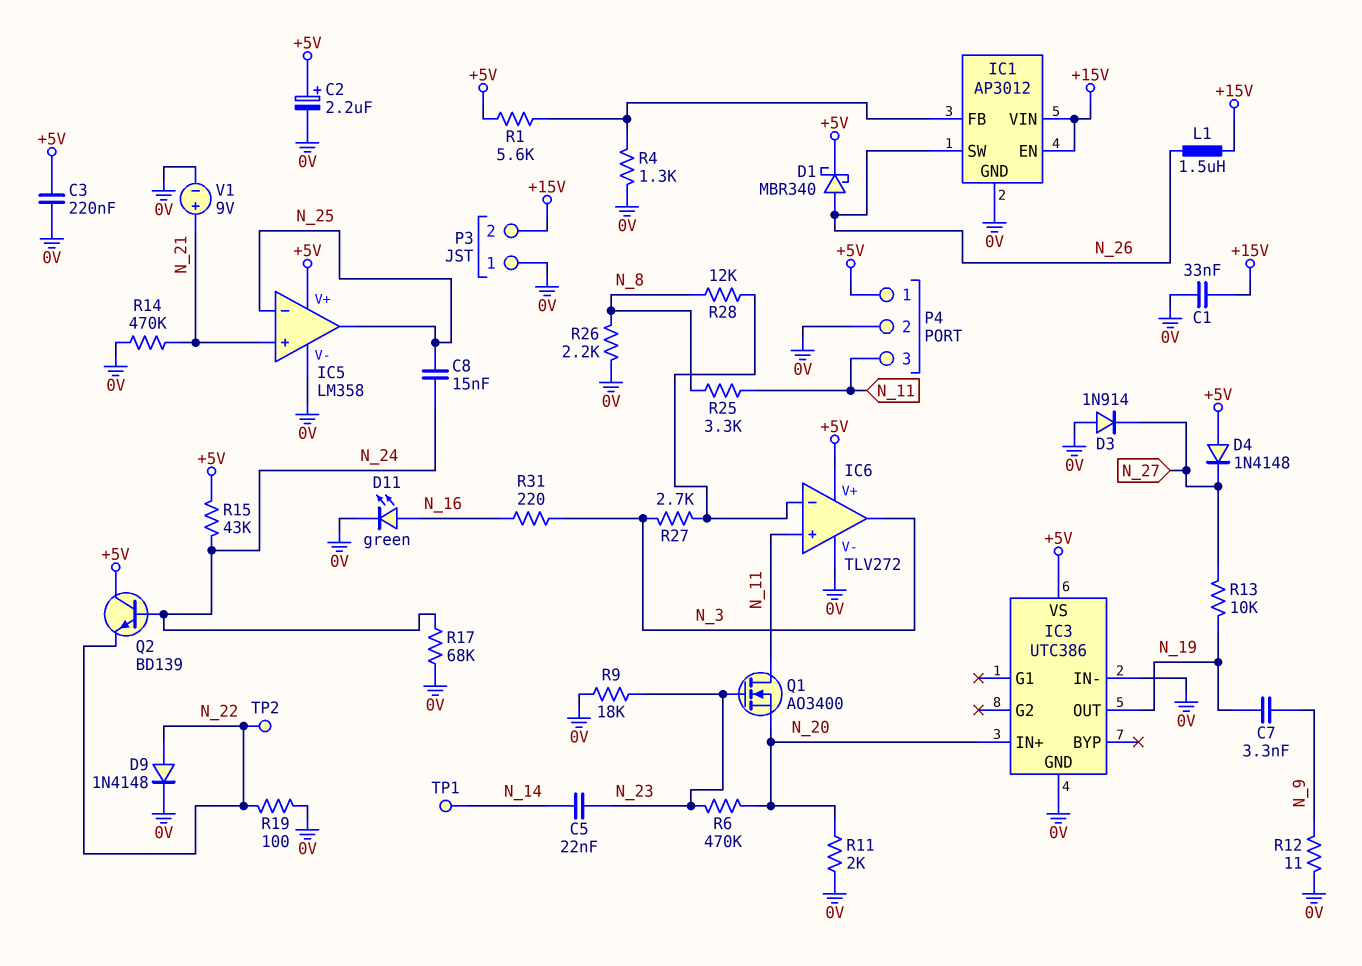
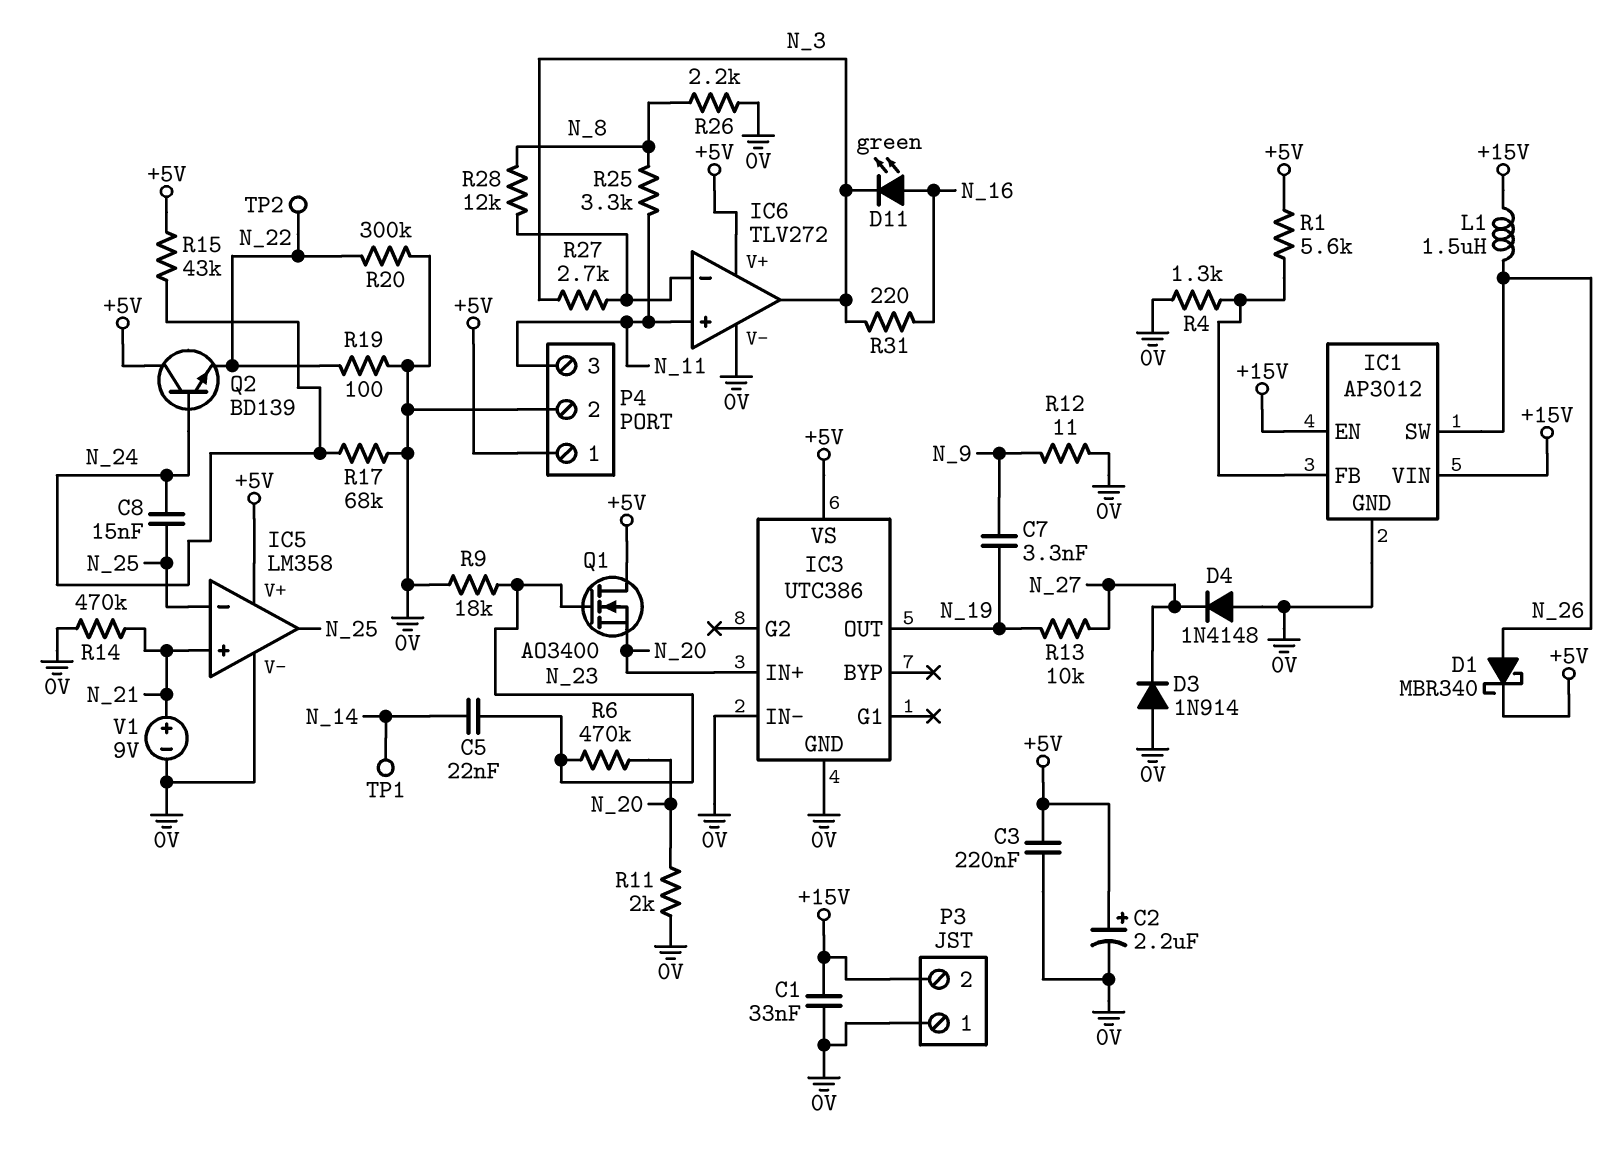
D4: diode 1N4148 (A +5V, K N_27) -> diode 1N4148 (A 0V, K N_27)
D9: diode 1N4148 (A N_22, K 0V) -> none
D11: LED green (A N_16, K 0V) -> LED green (A N_16, K N_3)
Q1: NMOS AO3400 (G N_23, D N_11, S N_20) -> NMOS AO3400 (G N_23, D +5V, S N_20)
R20: none -> 300k (0V, N_22)

